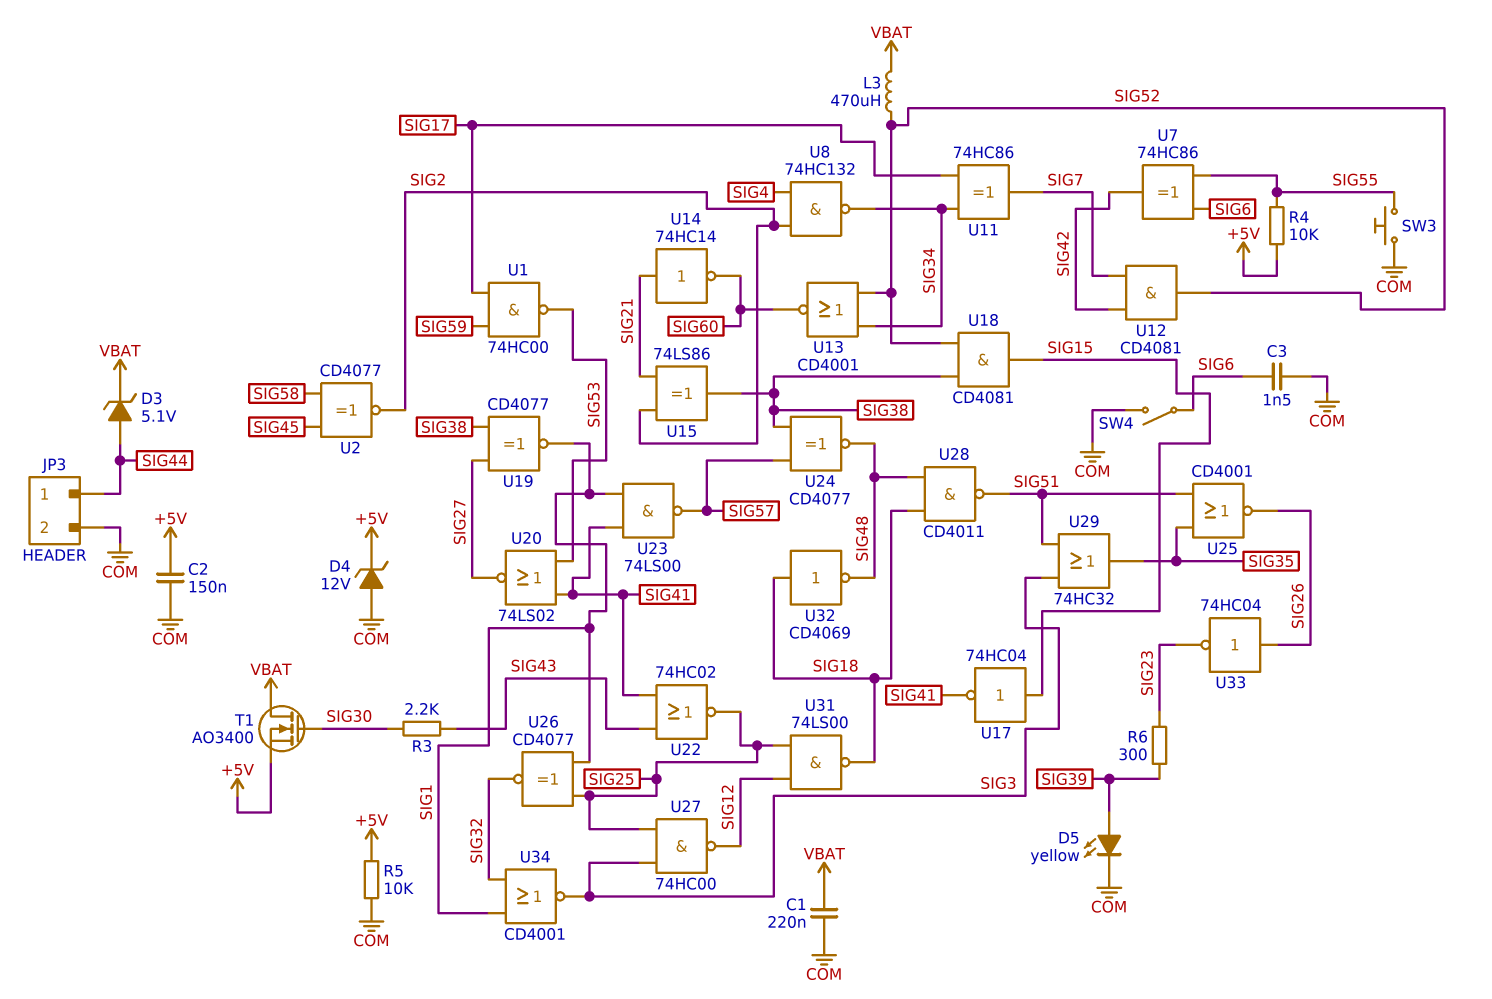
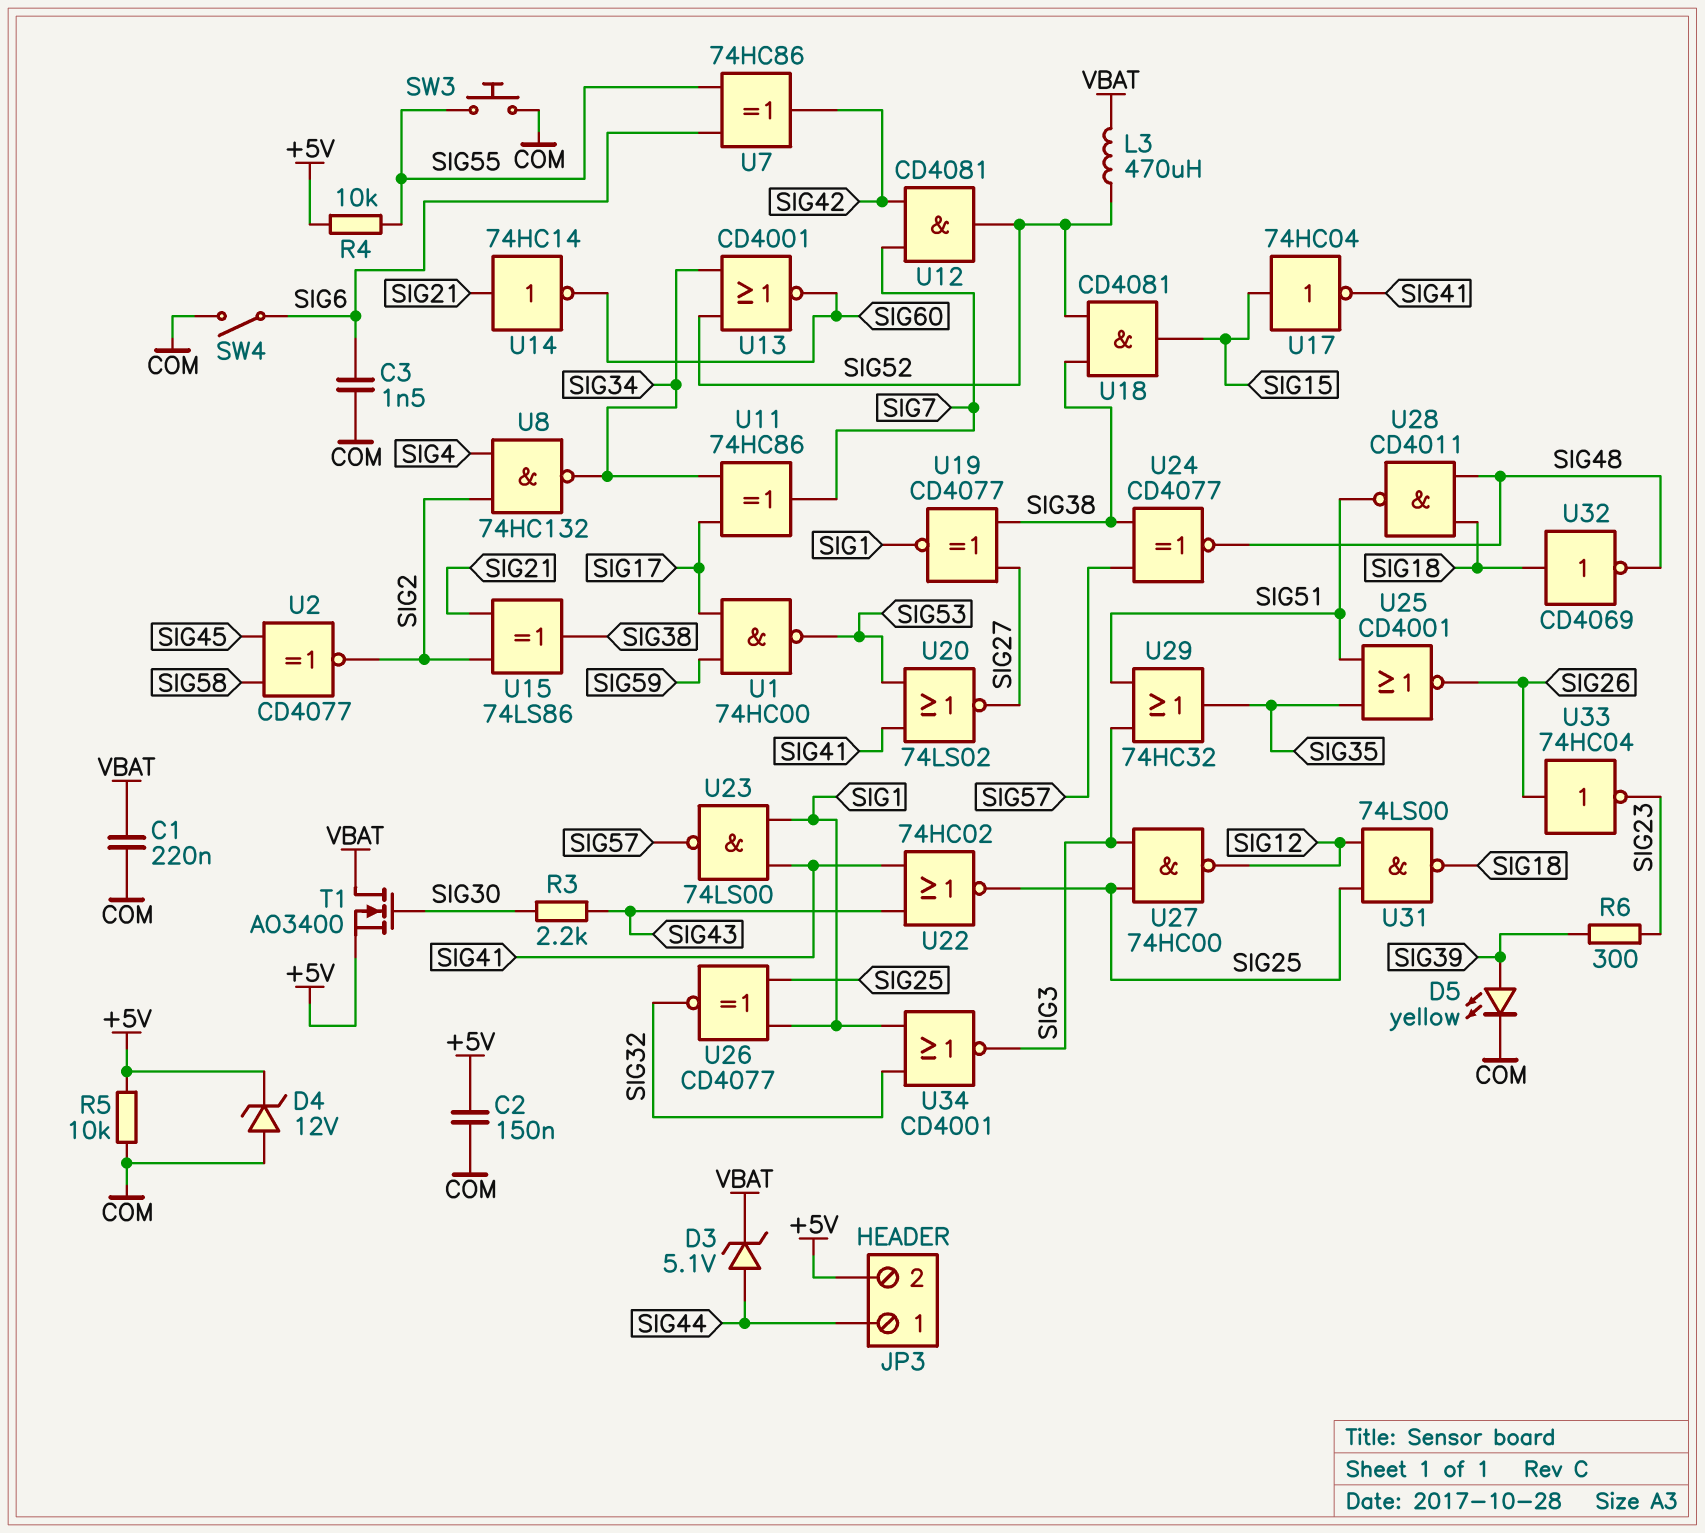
JP3 pin 2: COM -> +5V

